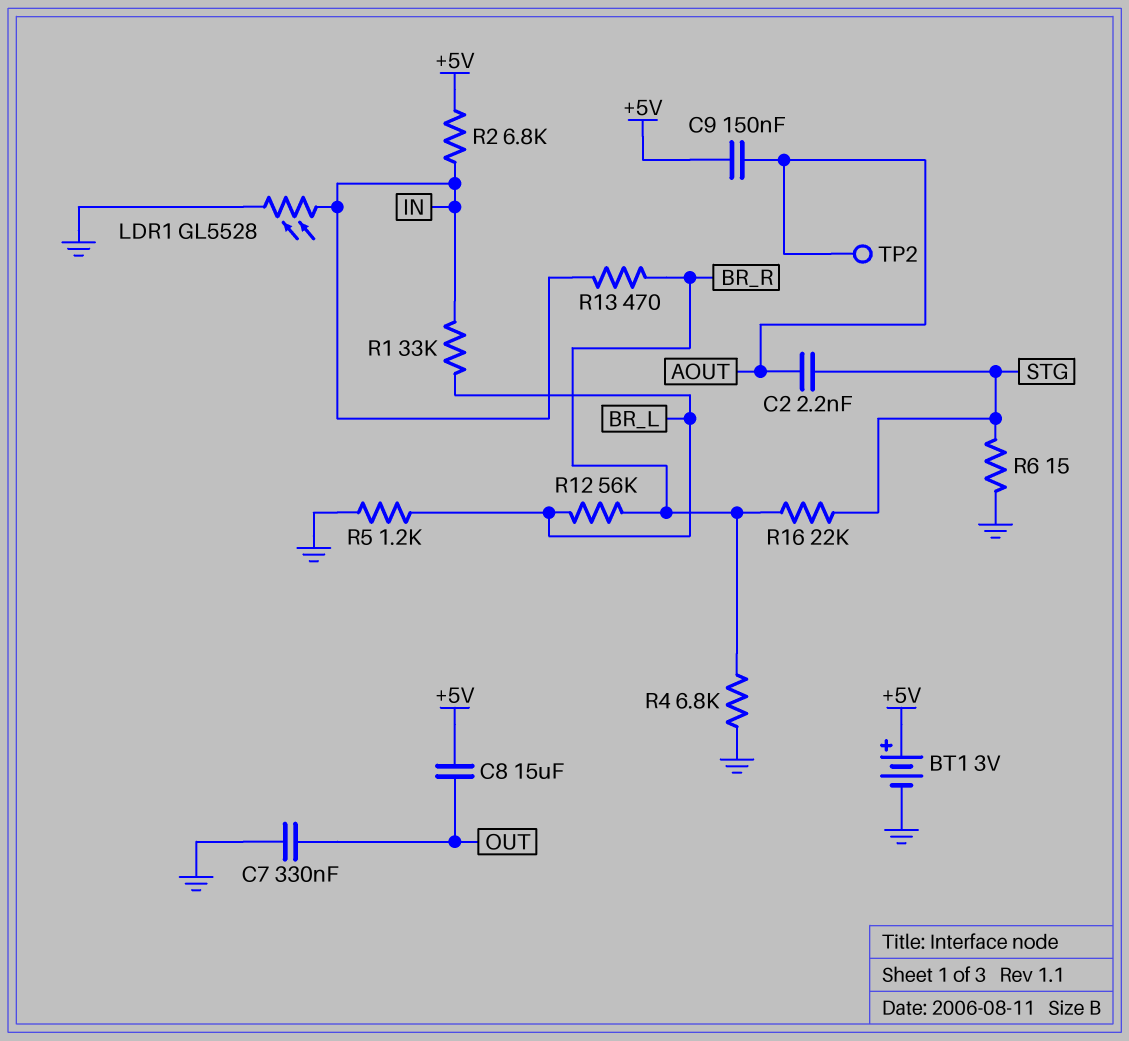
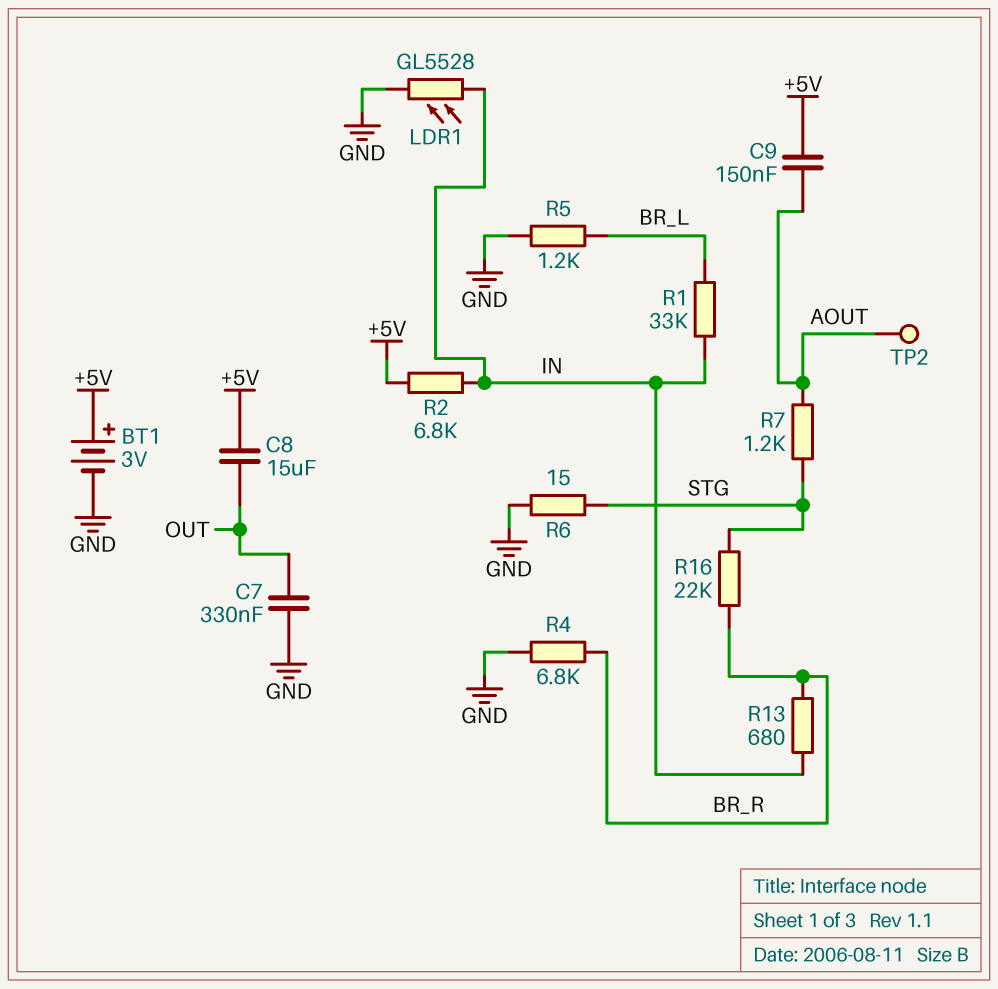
C2: 2.2nF (AOUT, STG) -> none
R7: none -> 1.2k (AOUT, STG)
R12: 56k (BR_L, BR_R) -> none
R13: 470 (BR_R, IN) -> 680 (BR_R, IN)

